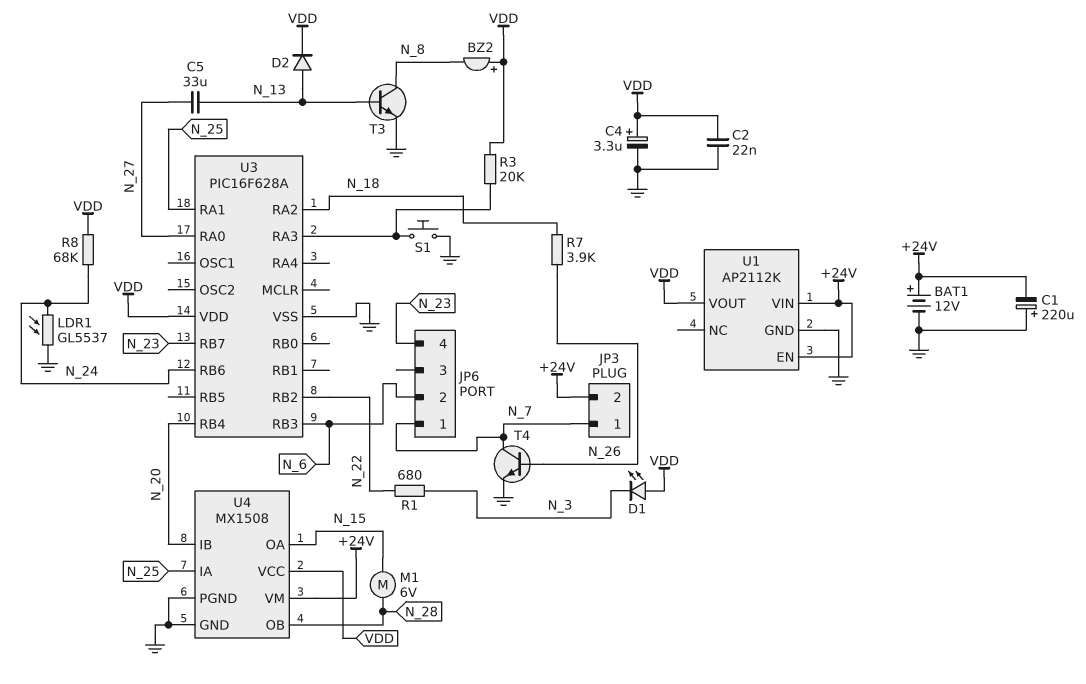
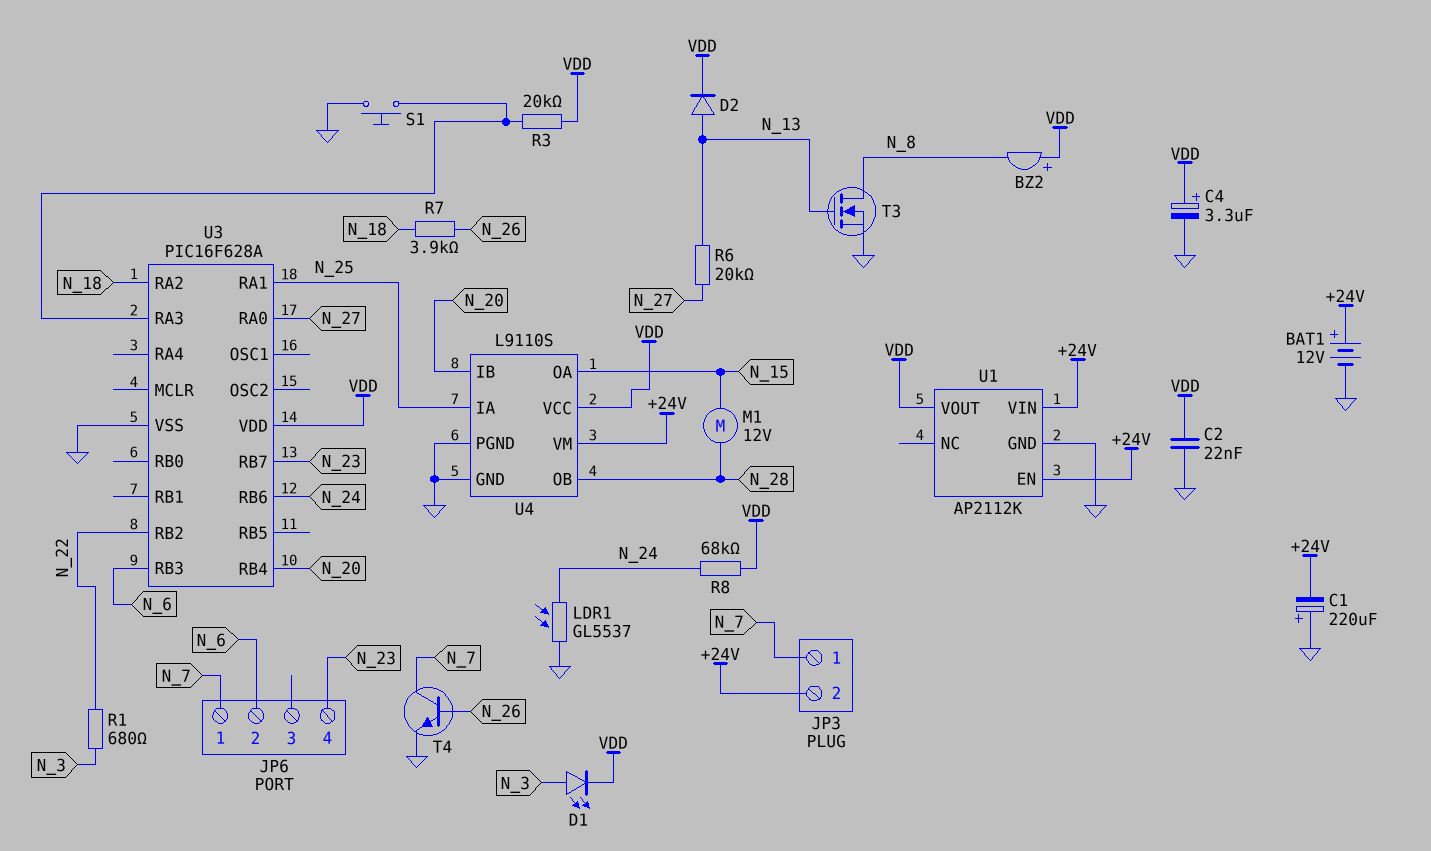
C5: 33uF (N_13, N_27) -> none
D1: LED (A VDD, K N_3) -> LED (A N_3, K VDD)
M1: motor 6V (N_15, N_28) -> motor 12V (N_15, N_28)
R6: none -> 20k (N_13, N_27)
T3: NPN (B N_13, C N_8, E GND) -> NMOS (G N_13, D N_8, S GND)
U4: MX1508 -> L9110S

